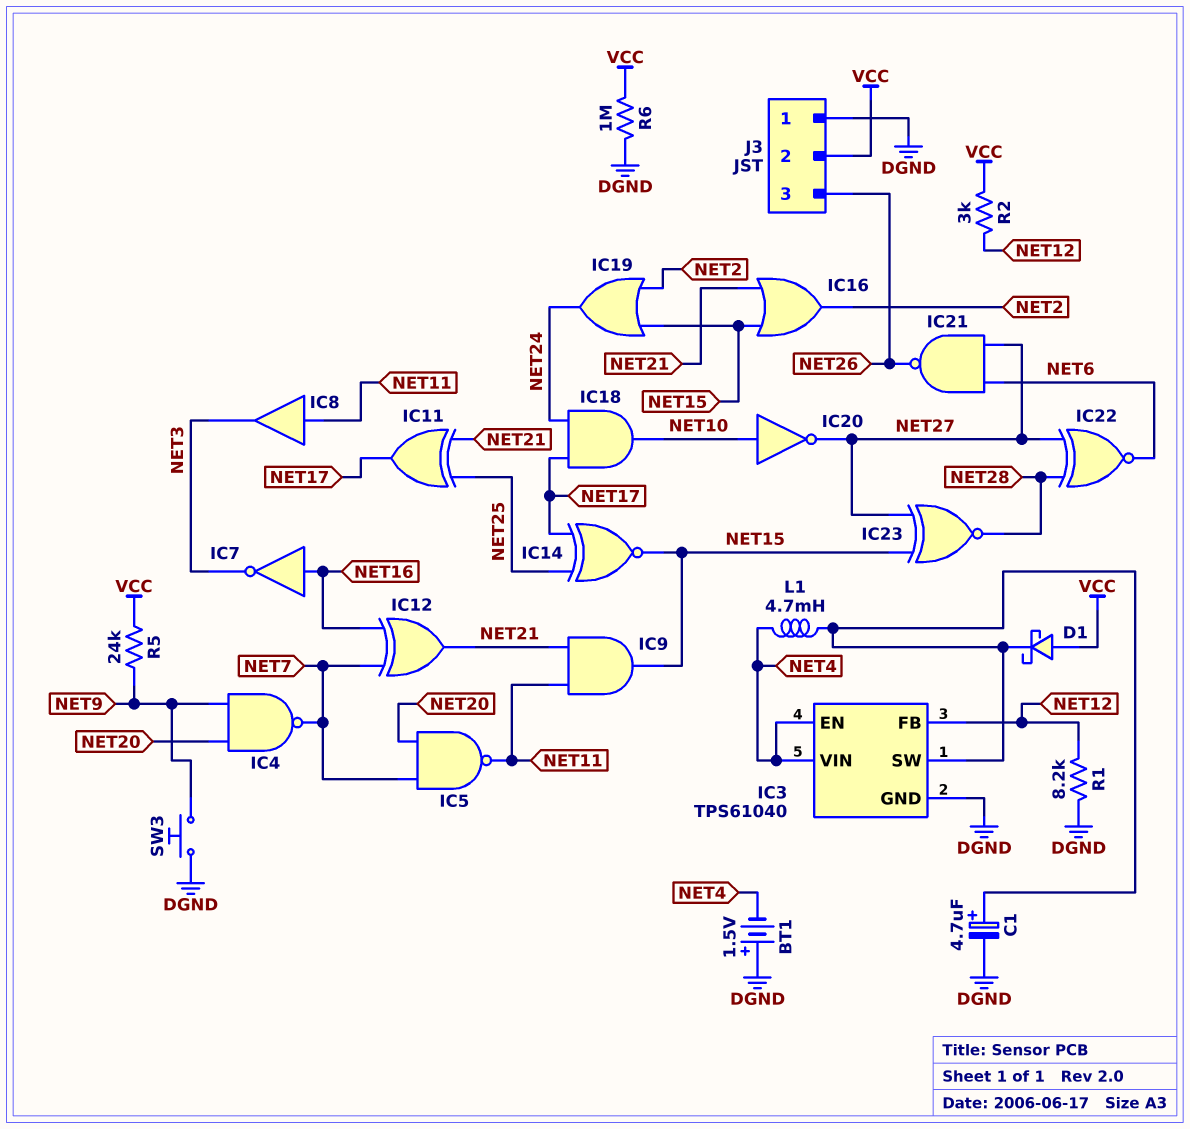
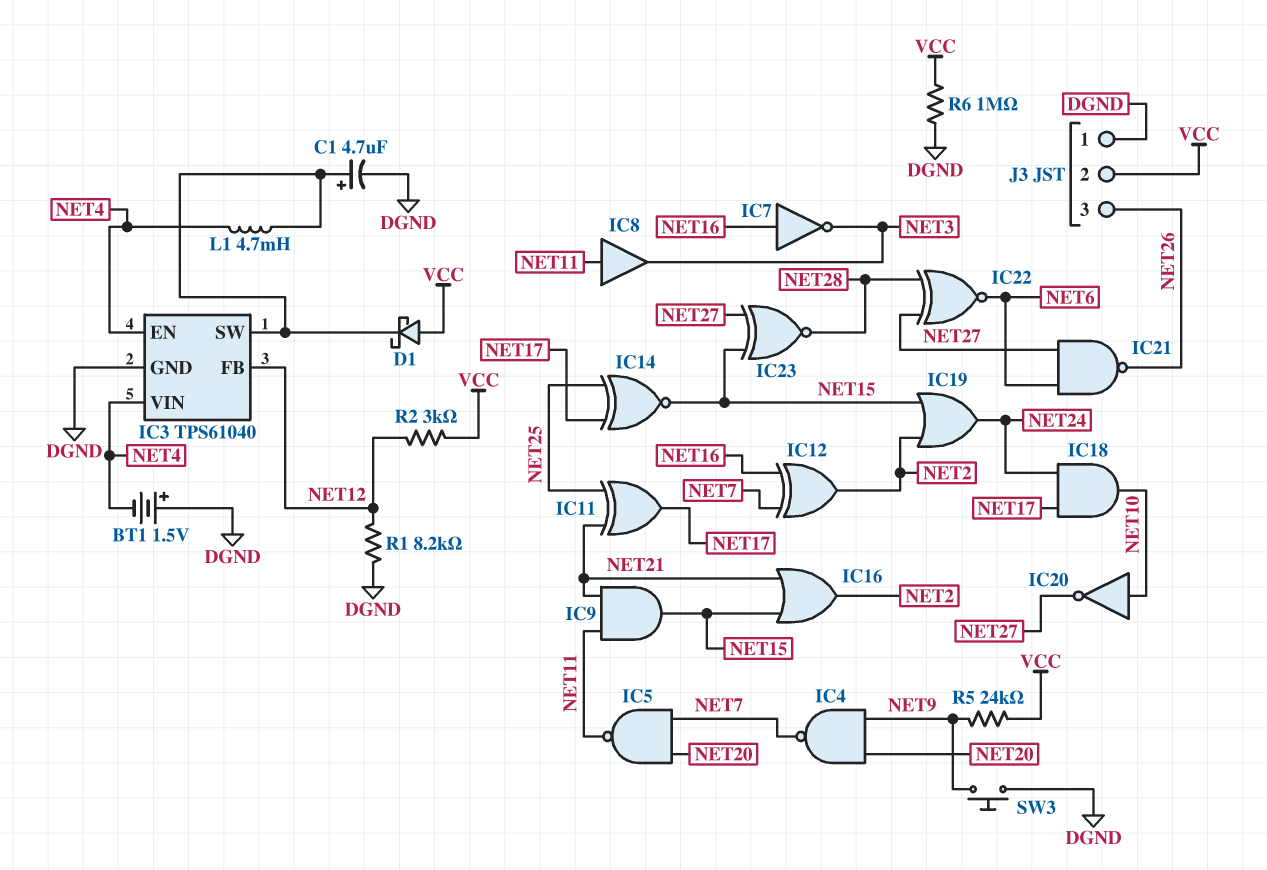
IC12: XOR (in NET7, in NET16, out NET21) -> XOR (in NET7, in NET16, out NET2)

